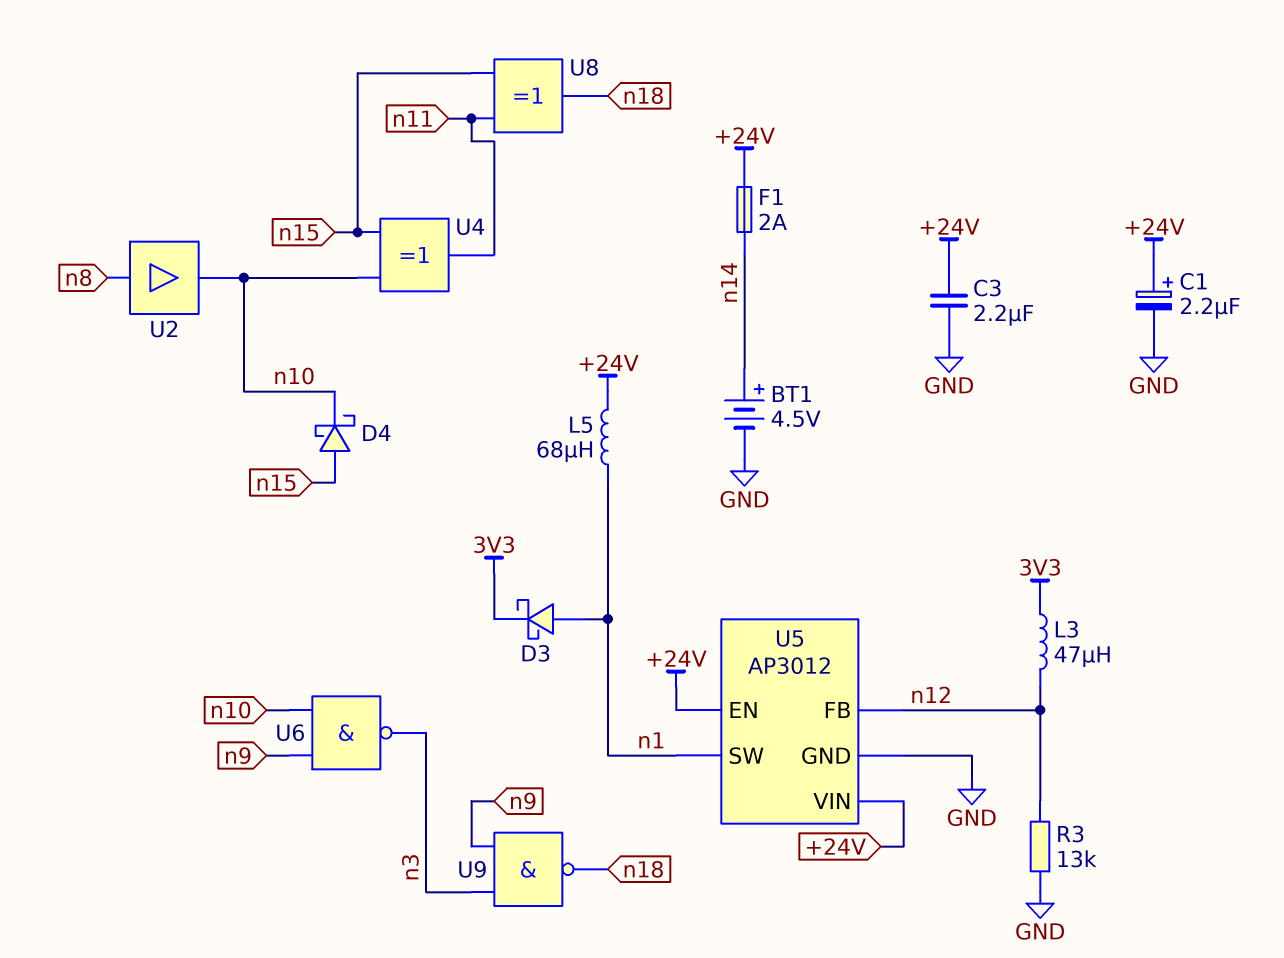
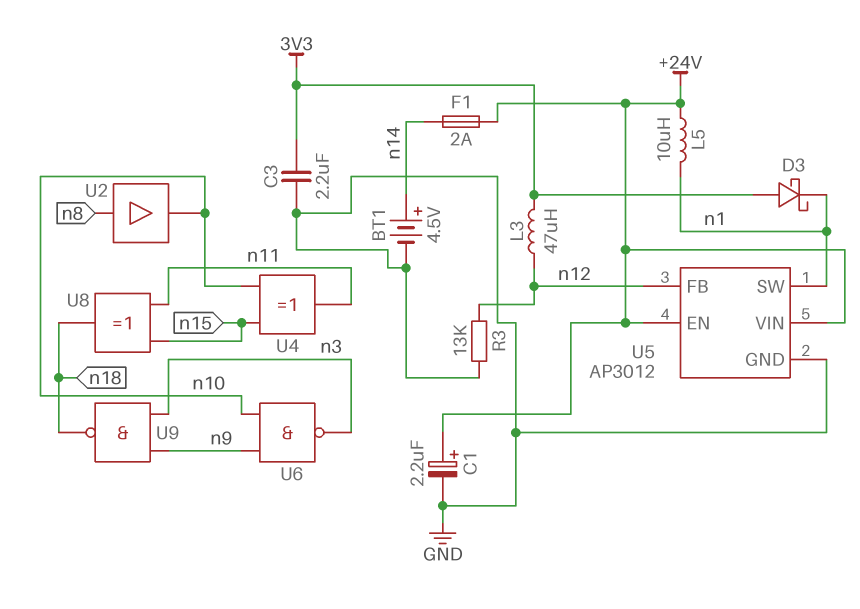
C3: 2.2uF (+24V, GND) -> 2.2uF (3V3, GND)
D3: schottky (A n1, K 3V3) -> schottky (A 3V3, K n1)
D4: schottky (A n15, K n10) -> none
L5: 68uH (+24V, n1) -> 10uH (+24V, n1)

